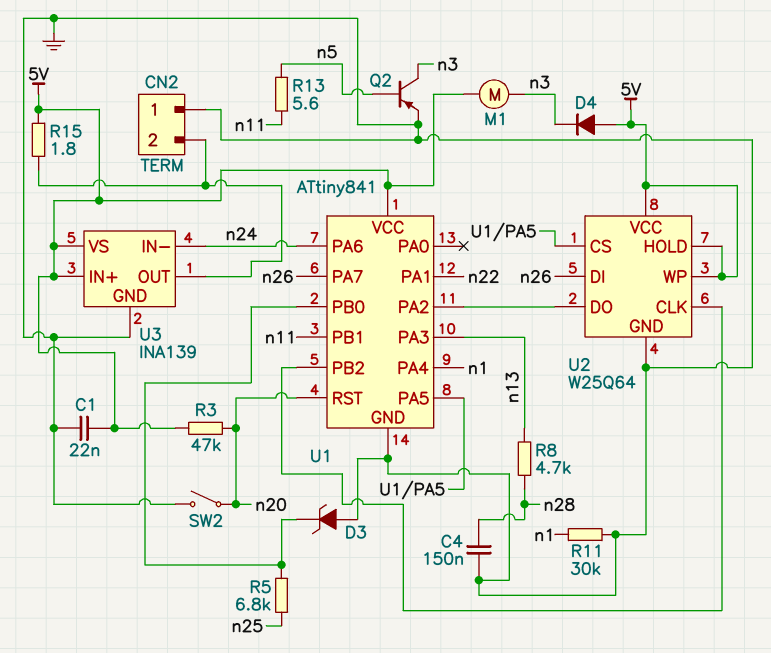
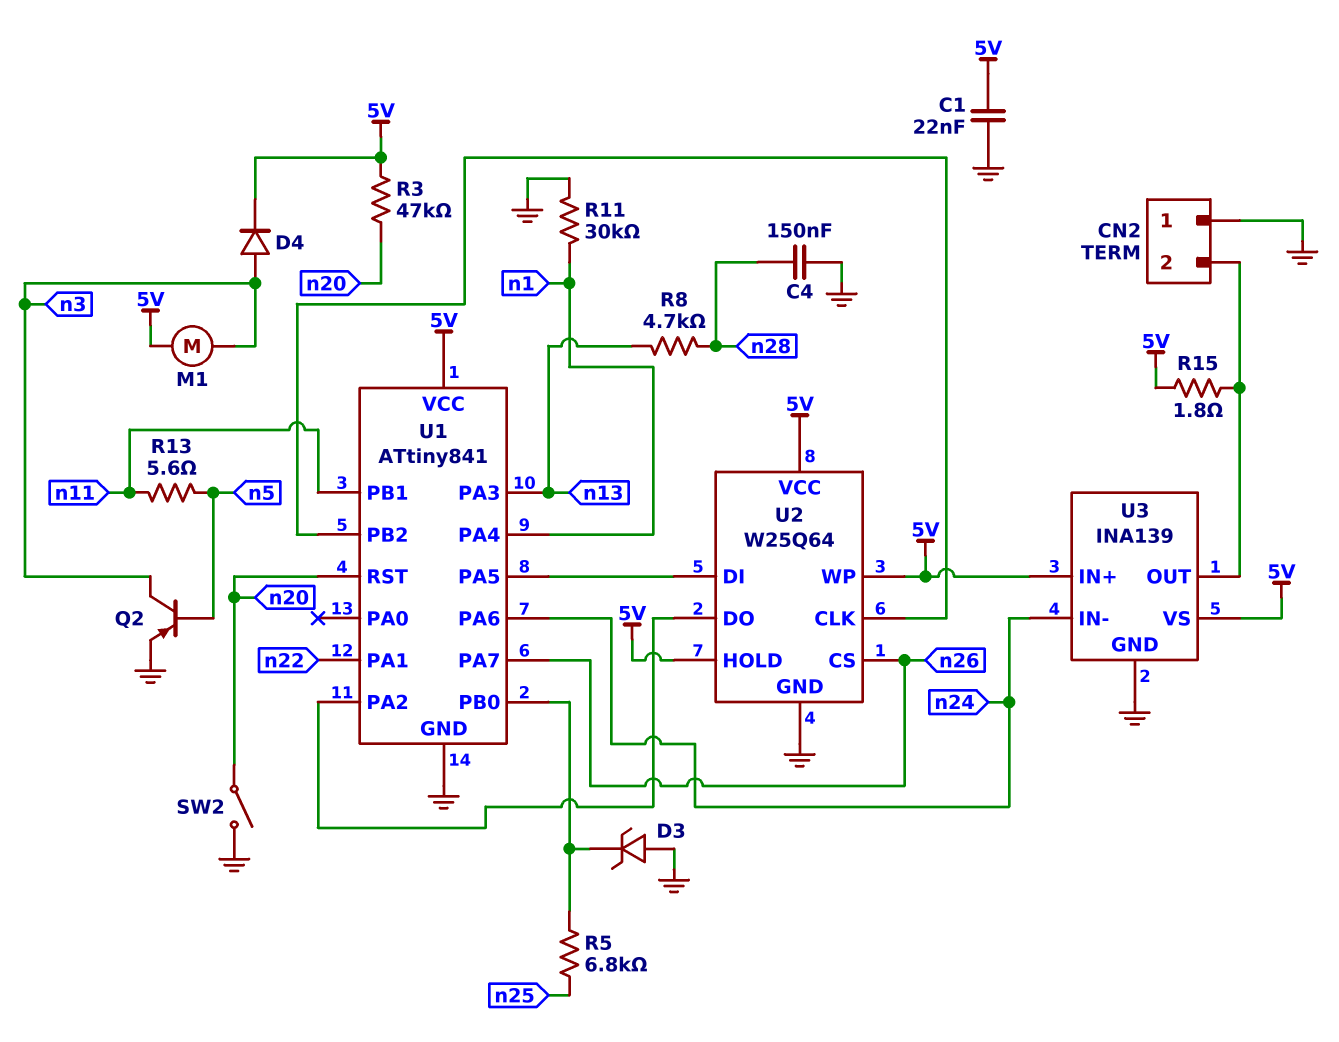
D4: diode (A 5V, K n3) -> diode (A n3, K 5V)
U2 pin CS: U1/PA5 -> n26
U2 pin DI: n26 -> U1/PA5

